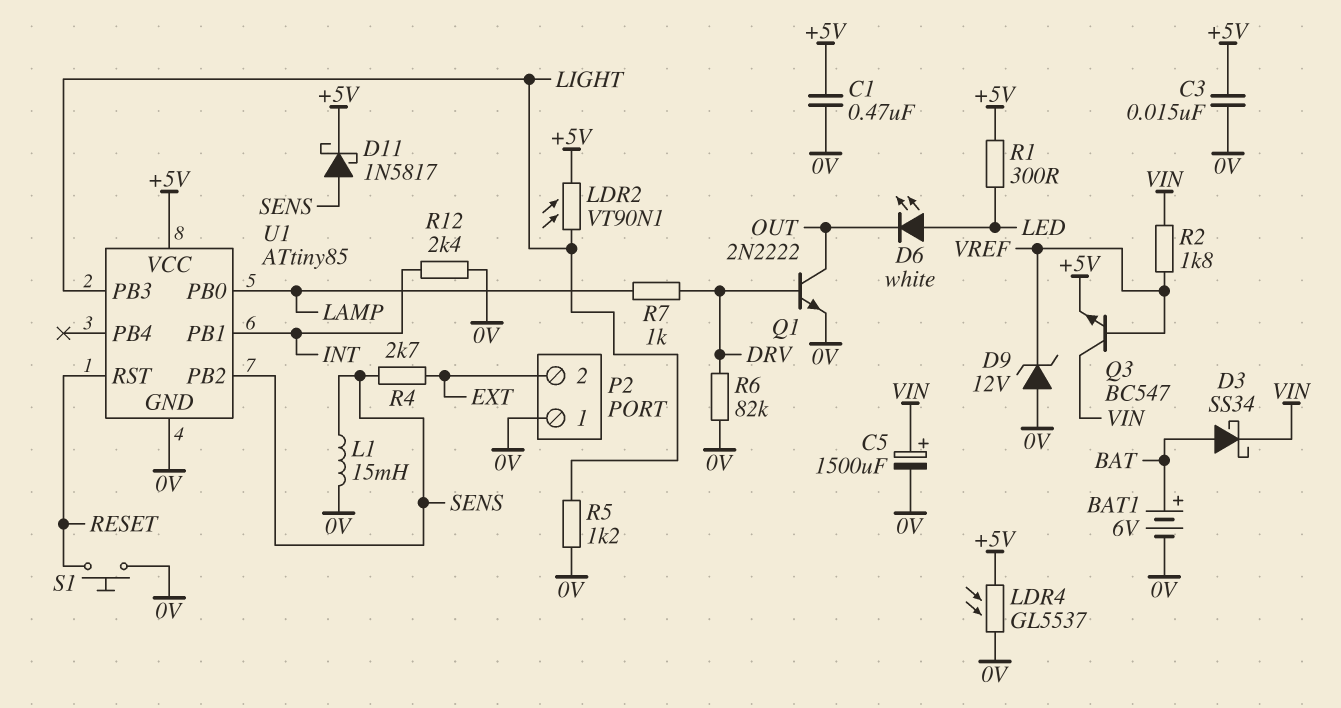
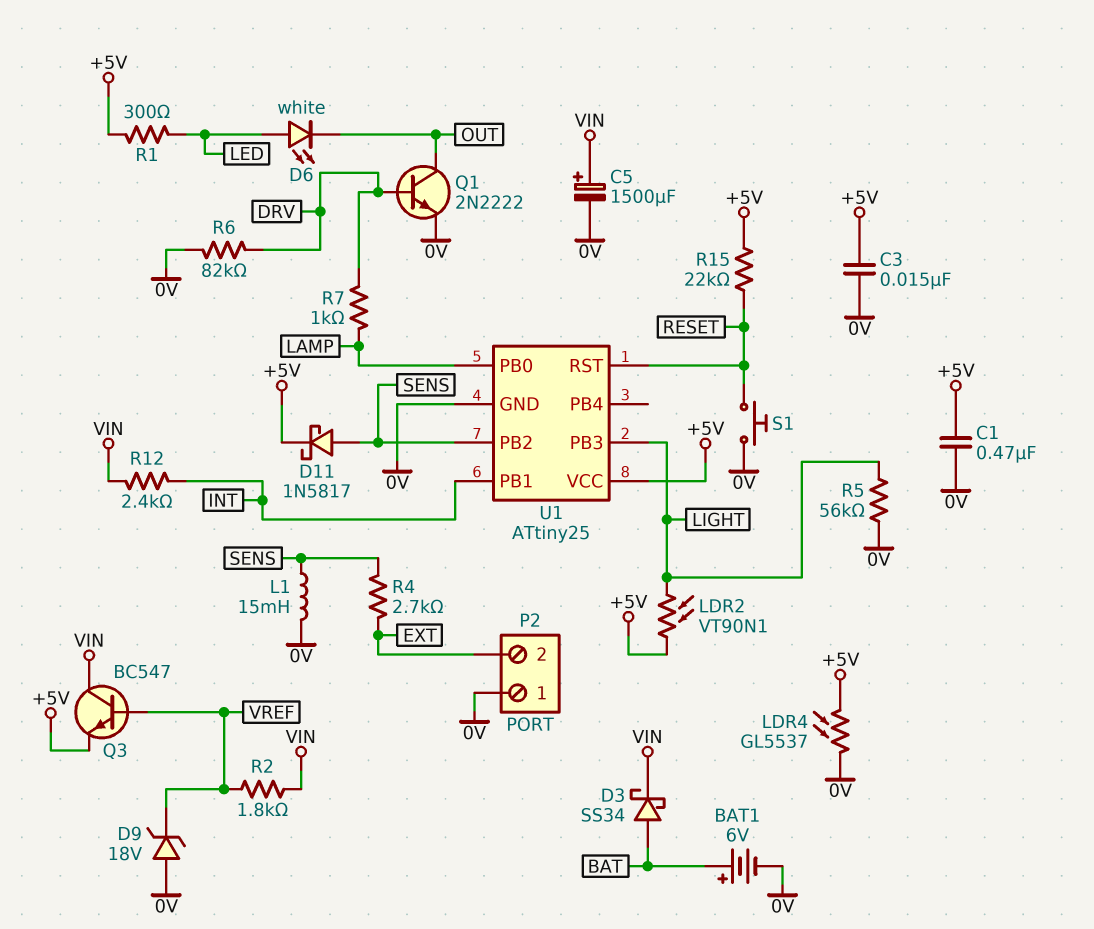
D9: zener 12V (A 0V, K VREF) -> zener 18V (A 0V, K VREF)
R5: 1.2k (0V, LIGHT) -> 56k (0V, LIGHT)
R12: 2.4k (0V, INT) -> 2.4k (INT, VIN)
R15: none -> 22k (+5V, RESET)
U1: ATtiny85 -> ATtiny25

